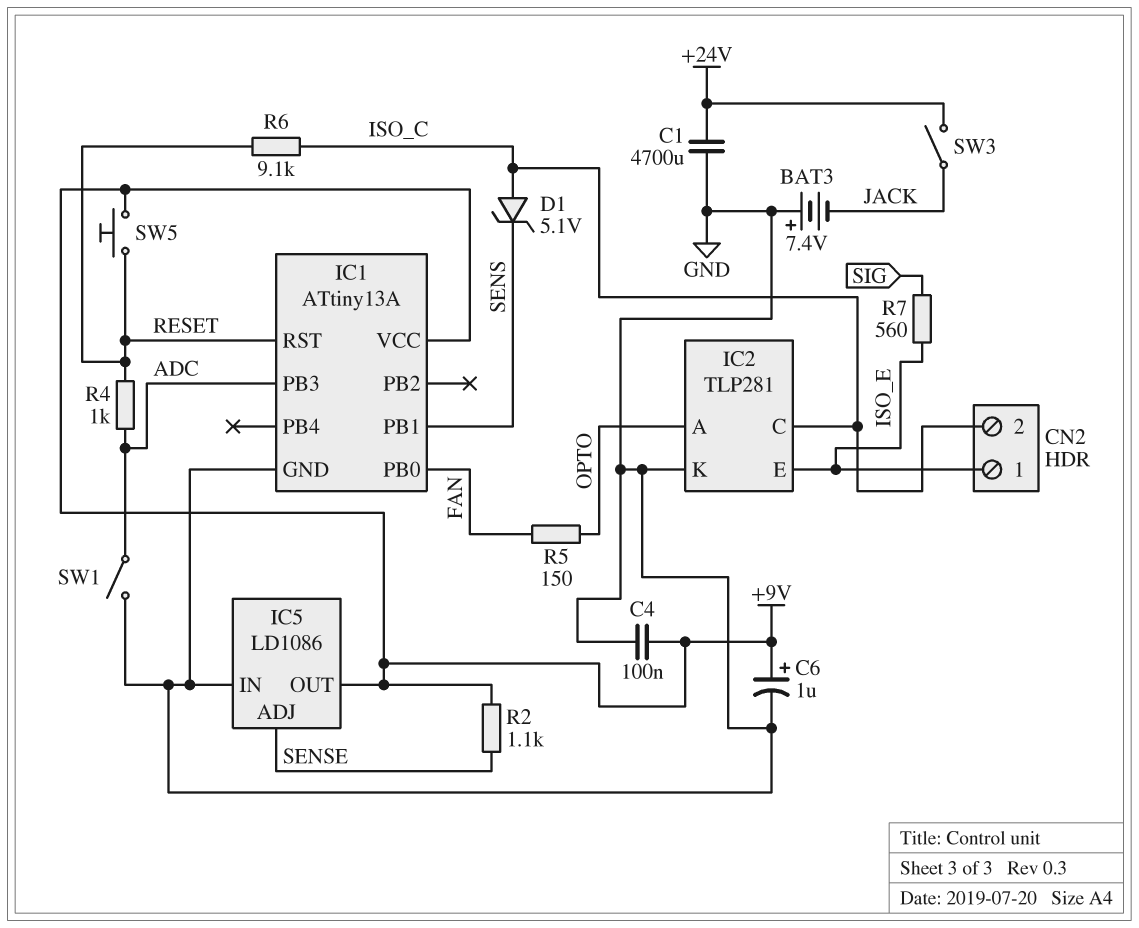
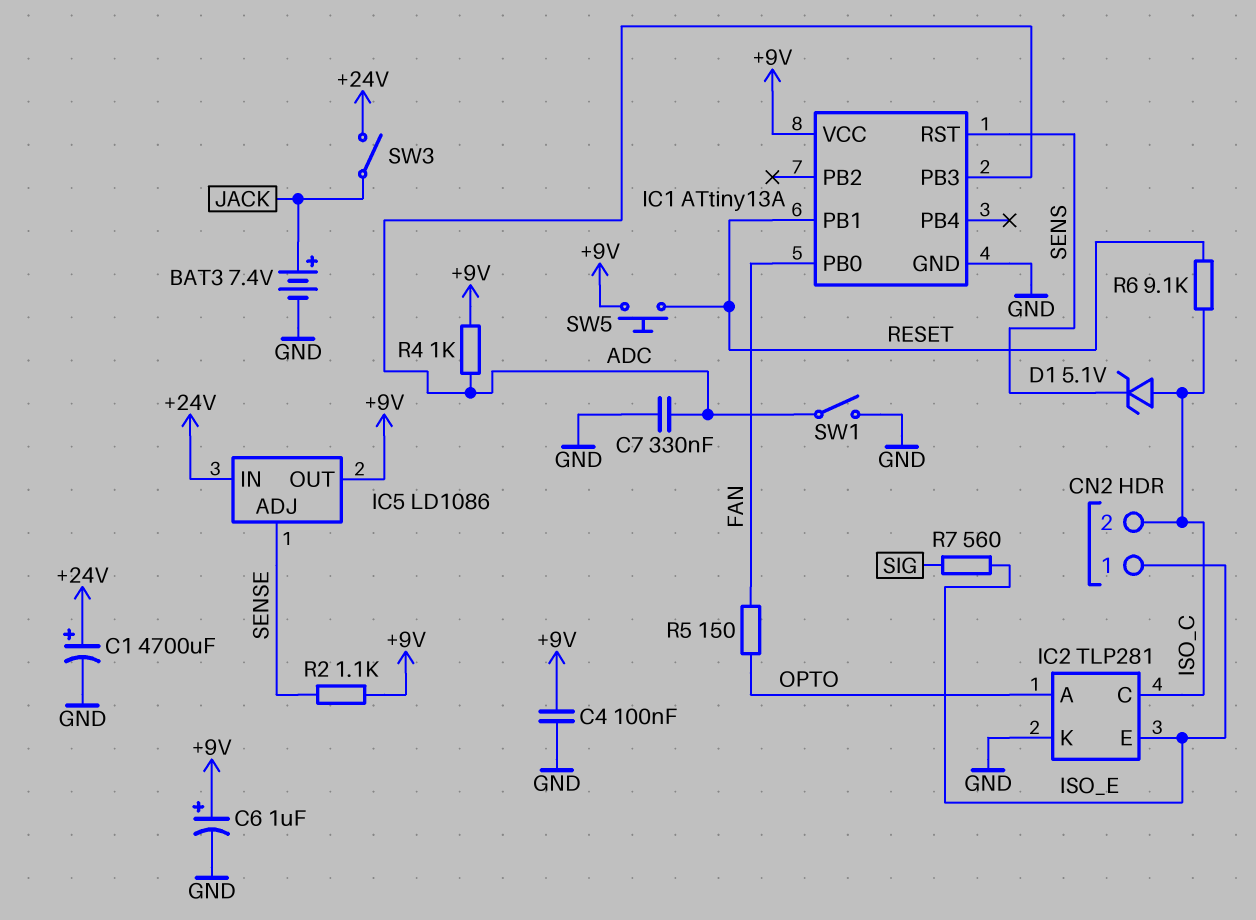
BAT3: 7.4V (plus GND, minus JACK) -> 7.4V (plus JACK, minus GND)
C1: 4700uF (+24V, GND) -> 4700uF (plus +24V, minus GND)
C7: none -> 330nF (ADC, GND)
IC1 pin PB1: SENS -> RESET
IC1 pin RST: RESET -> SENS
IC5 pin IN: GND -> +24V
R4: 1k (ADC, RESET) -> 1k (+9V, ADC)

